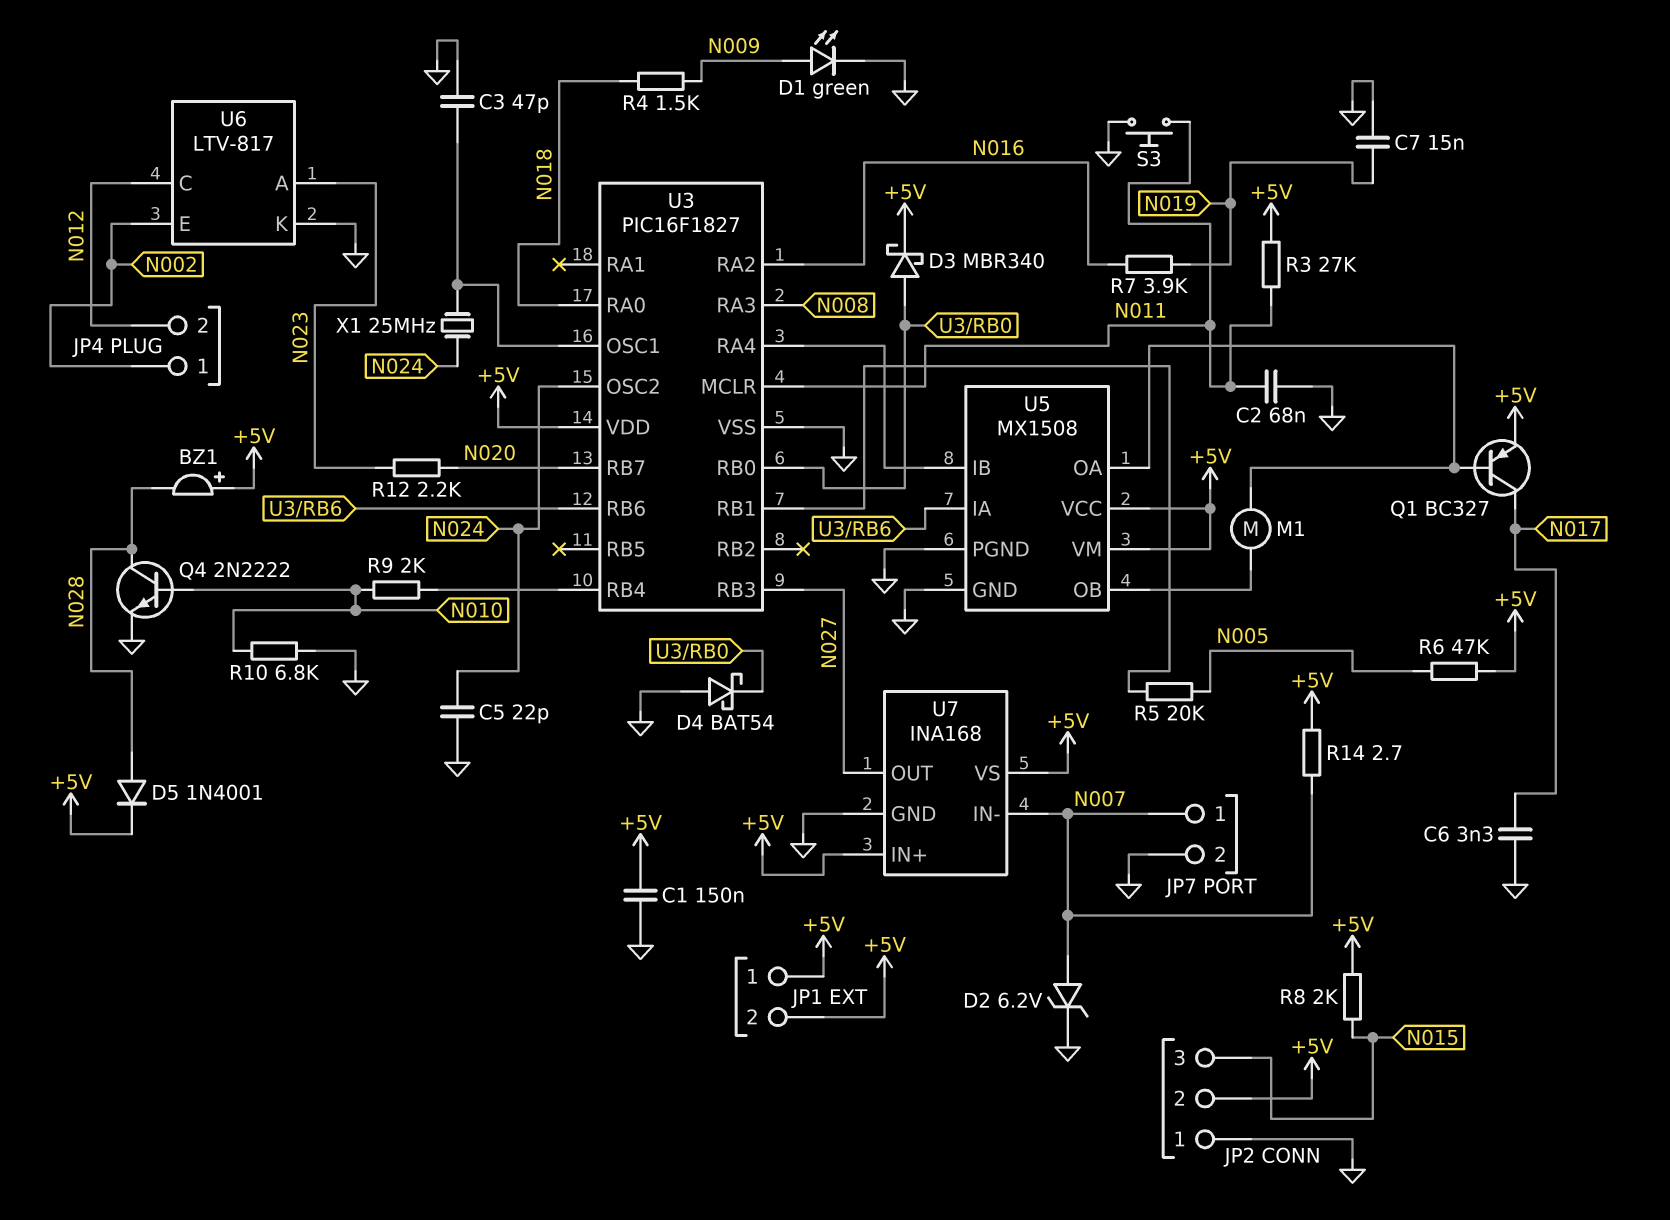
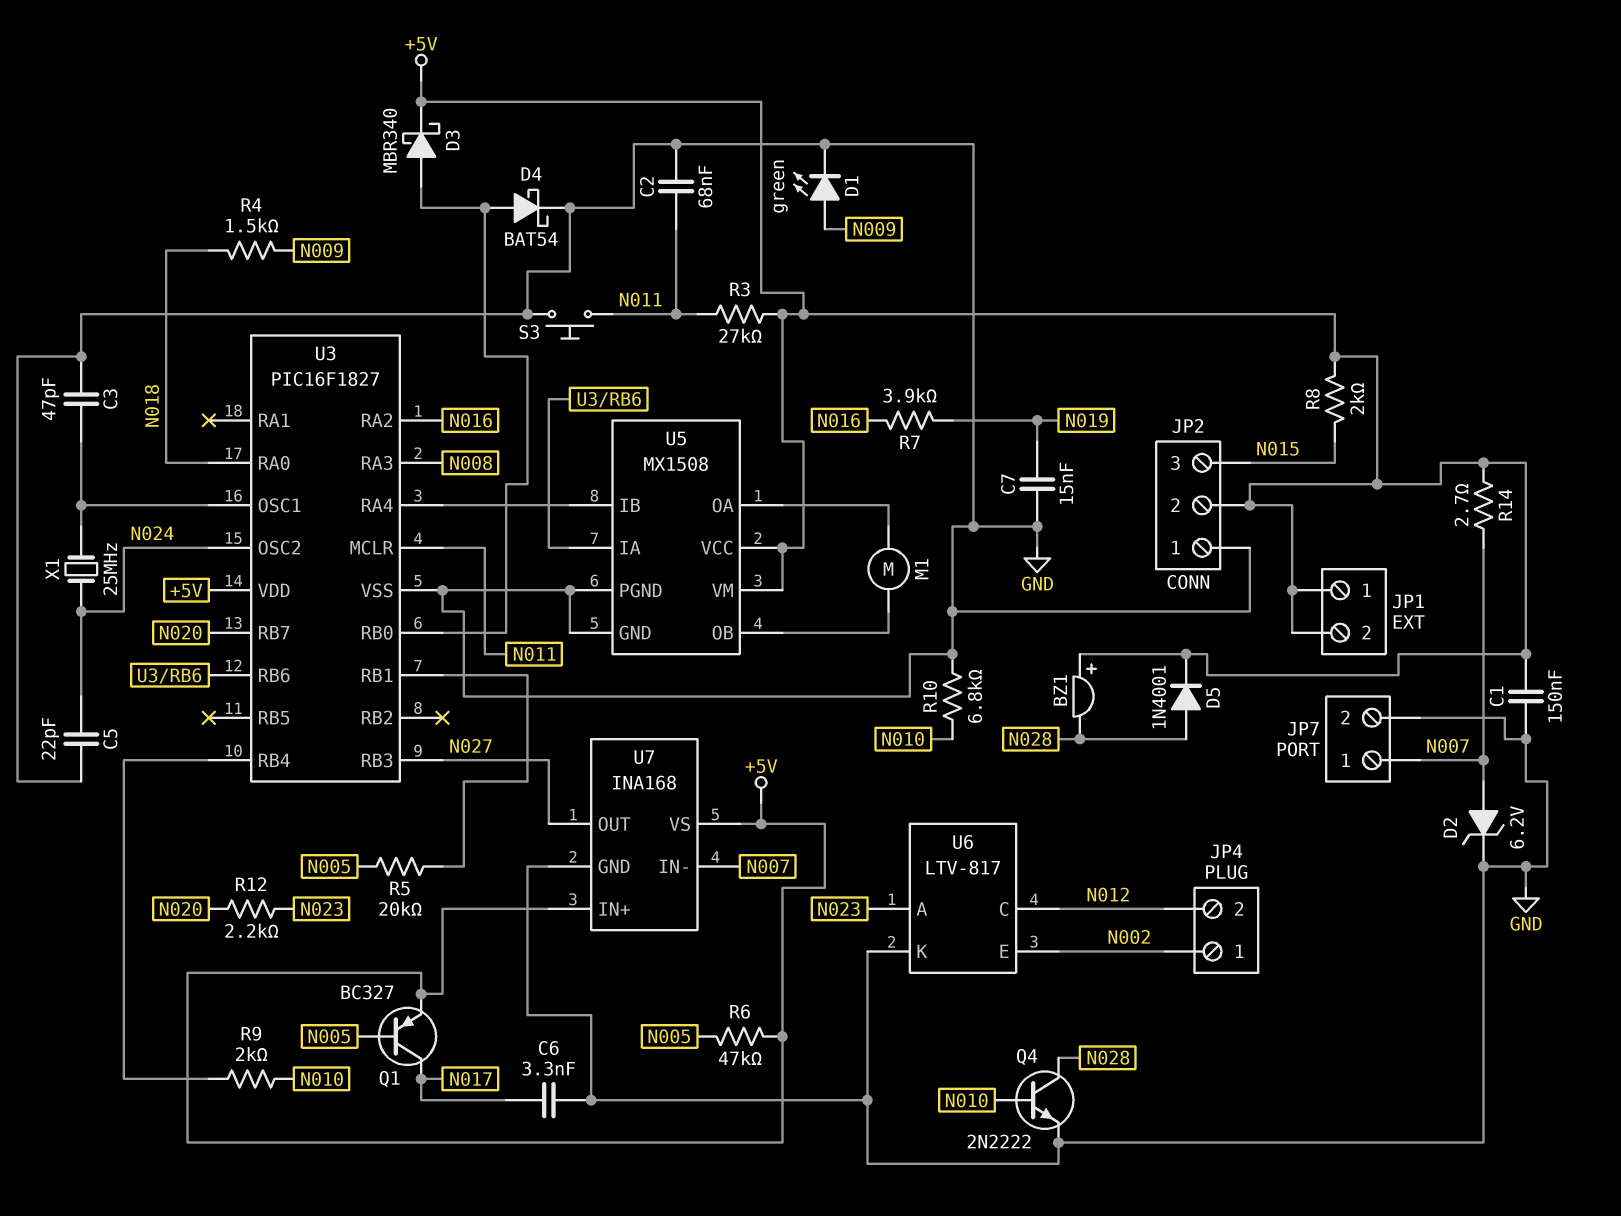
D4: schottky BAT54 (A GND, K U3/RB0) -> schottky BAT54 (A U3/RB0, K GND)
Q1: PNP BC327 (B U5/OA, C N017, E +5V) -> PNP BC327 (B N005, C N017, E +5V)

